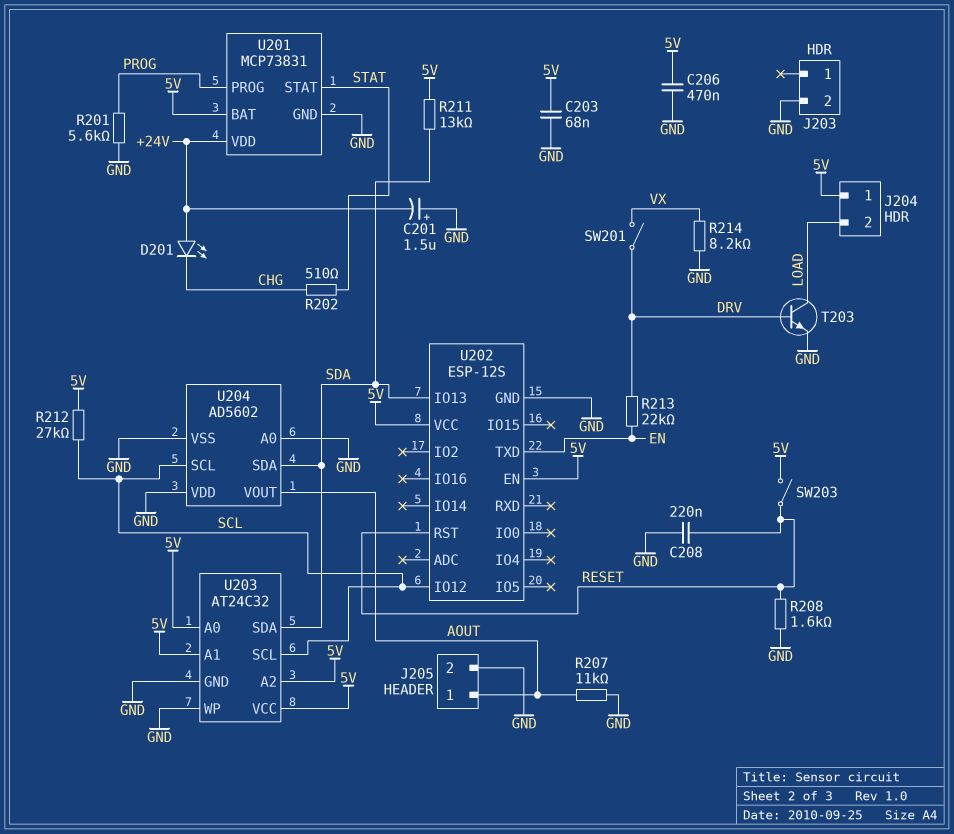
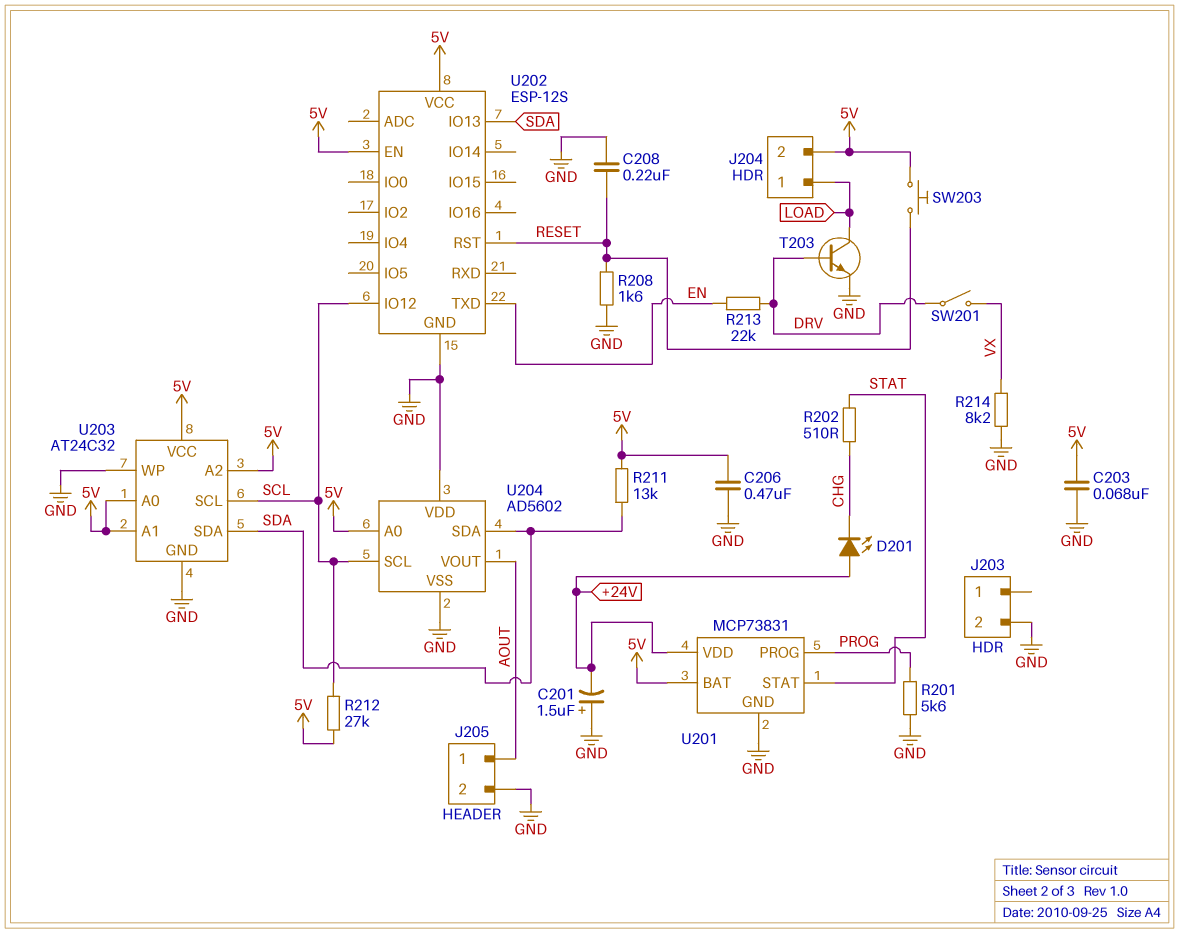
J204 pin 1: 5V -> LOAD
J204 pin 2: LOAD -> 5V
R207: 11k (AOUT, GND) -> none
SW203: switch (5V, RESET) -> button (5V, RESET)
U204 pin A0: GND -> 5V

